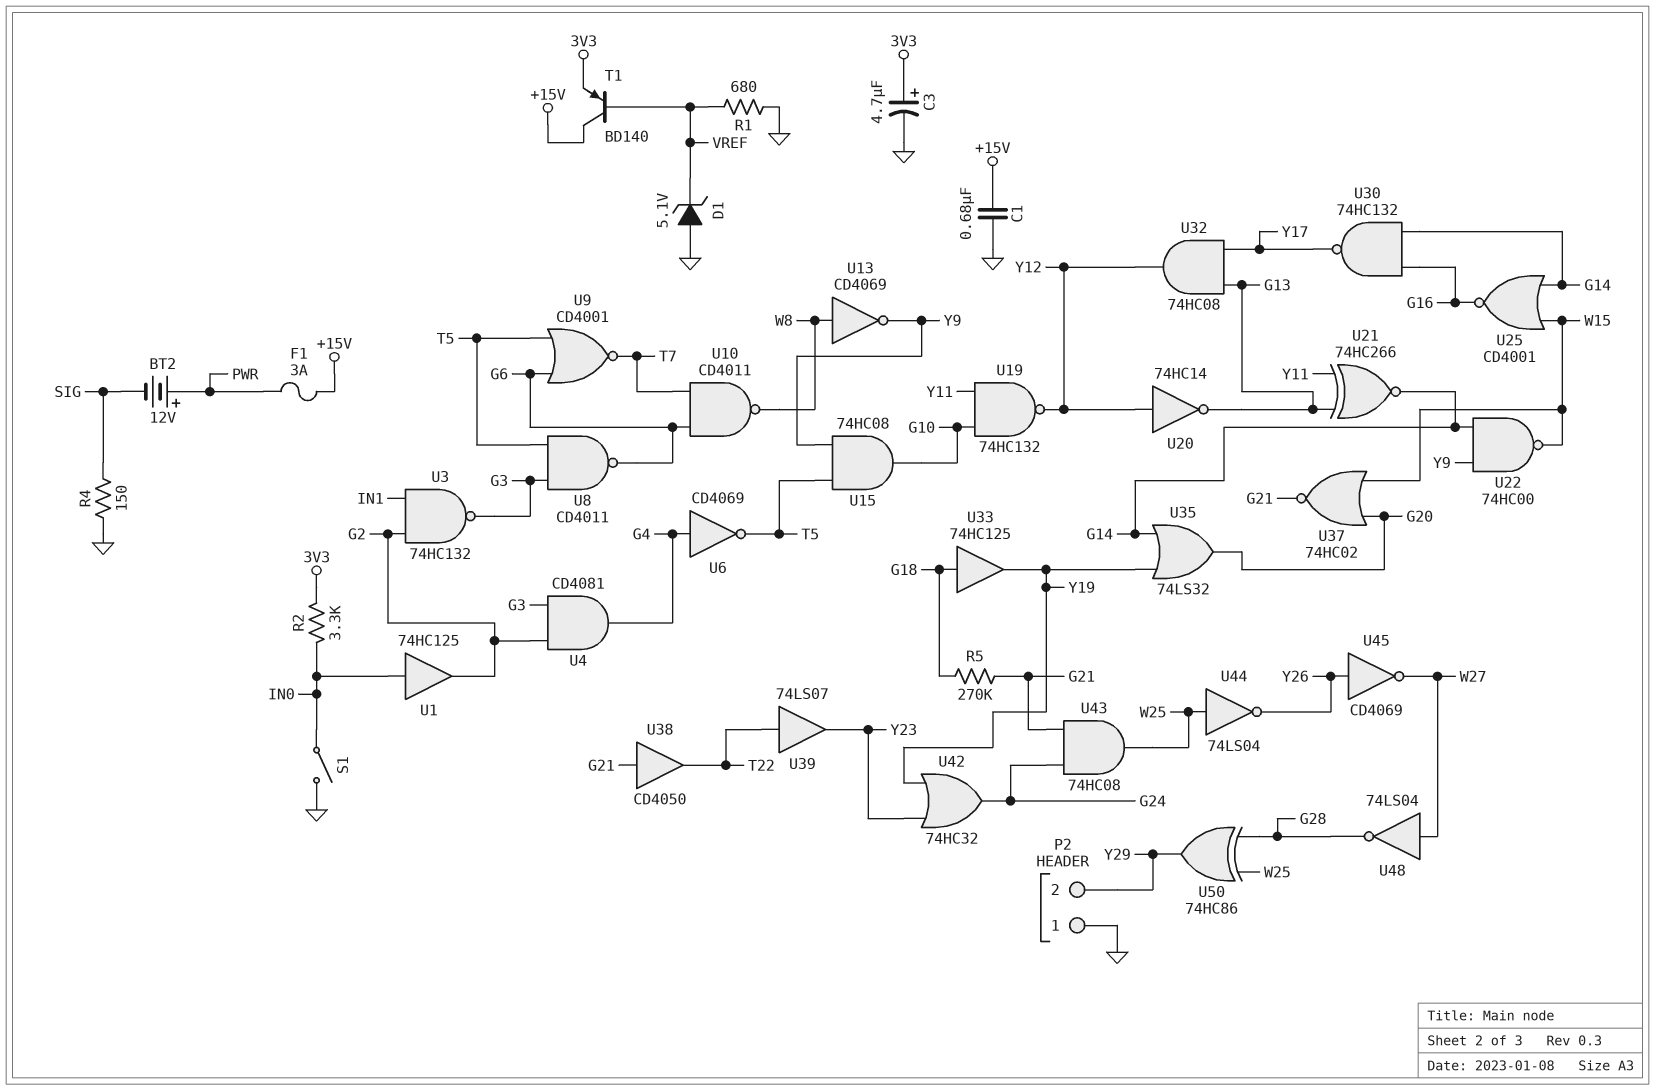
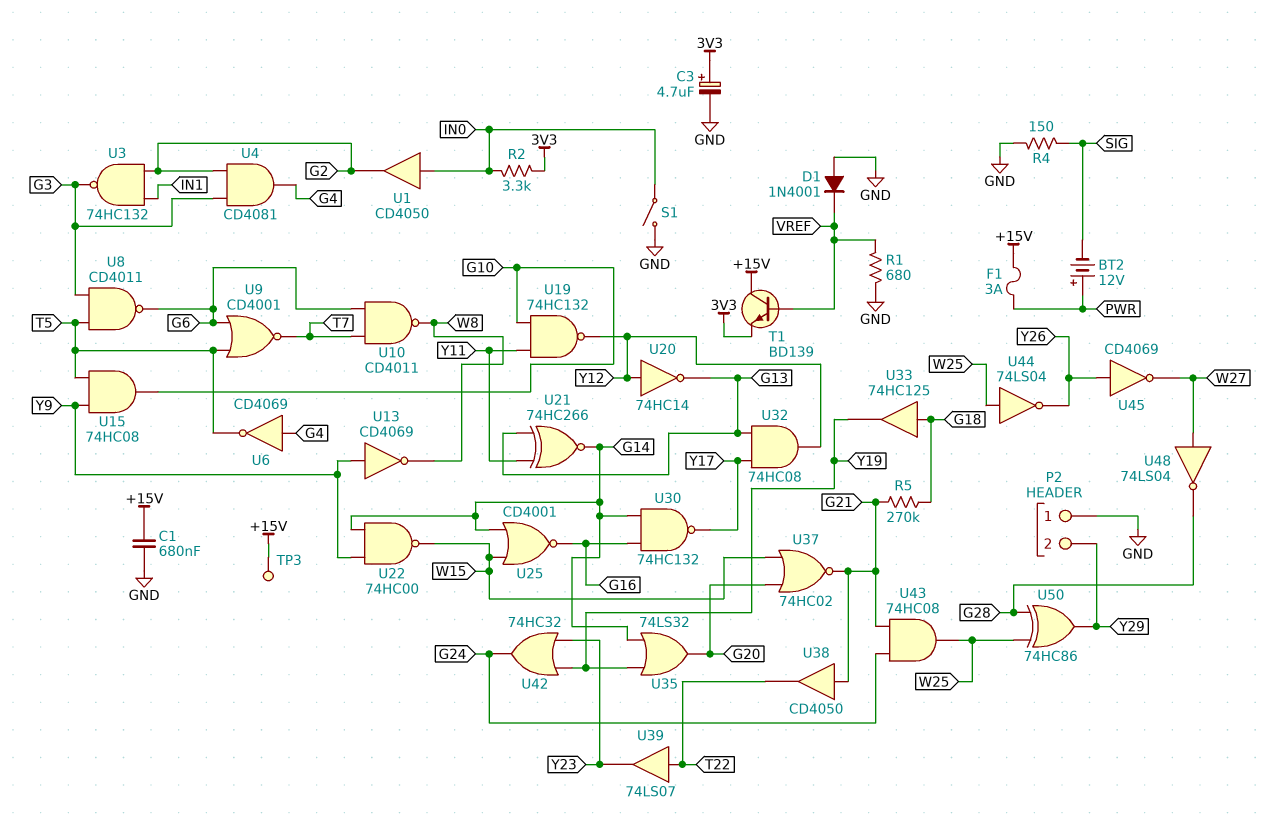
D1: zener 5.1V (A GND, K VREF) -> diode 1N4001 (A GND, K VREF)
T1: PNP BD140 (B VREF, C +15V, E 3V3) -> NPN BD139 (B VREF, C +15V, E 3V3)
TP3: none -> test point (+15V)
U1: buffer 74HC125 (in IN0, out G2) -> buffer CD4050 (in IN0, out G2)
U13: NOT CD4069 (in W8, out Y9) -> NOT CD4069 (in Y9, out W8)

